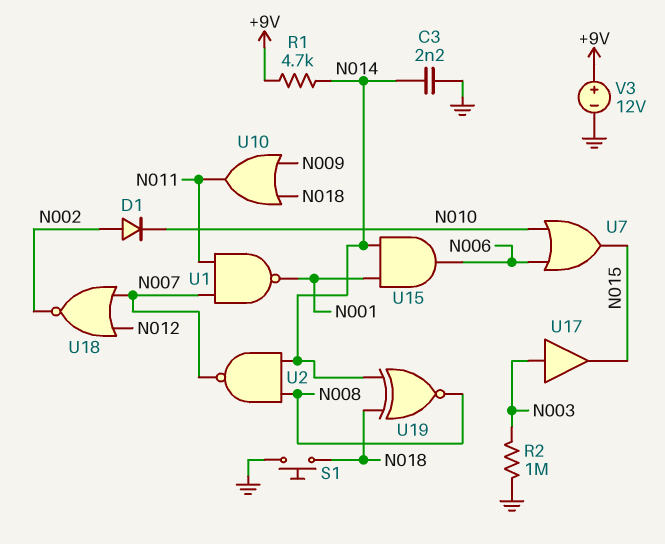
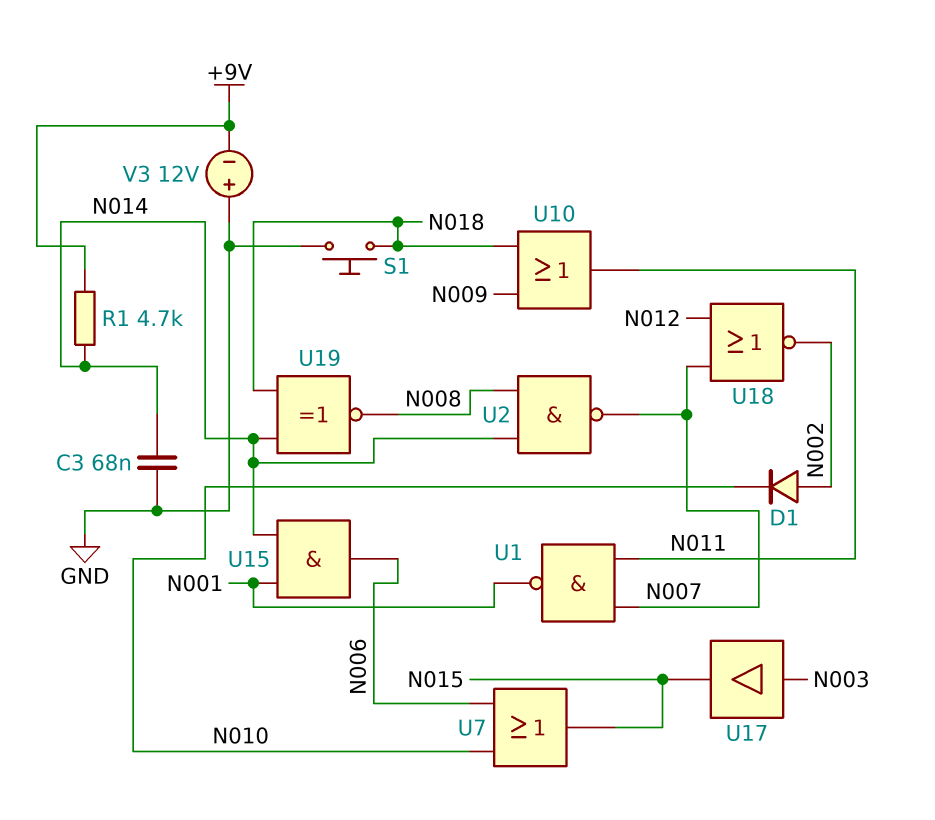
C3: 2.2nF (GND, N014) -> 68nF (GND, N014)
R2: 1M (GND, N003) -> none
V3: 12V (plus +9V, minus GND) -> 12V (plus GND, minus +9V)

